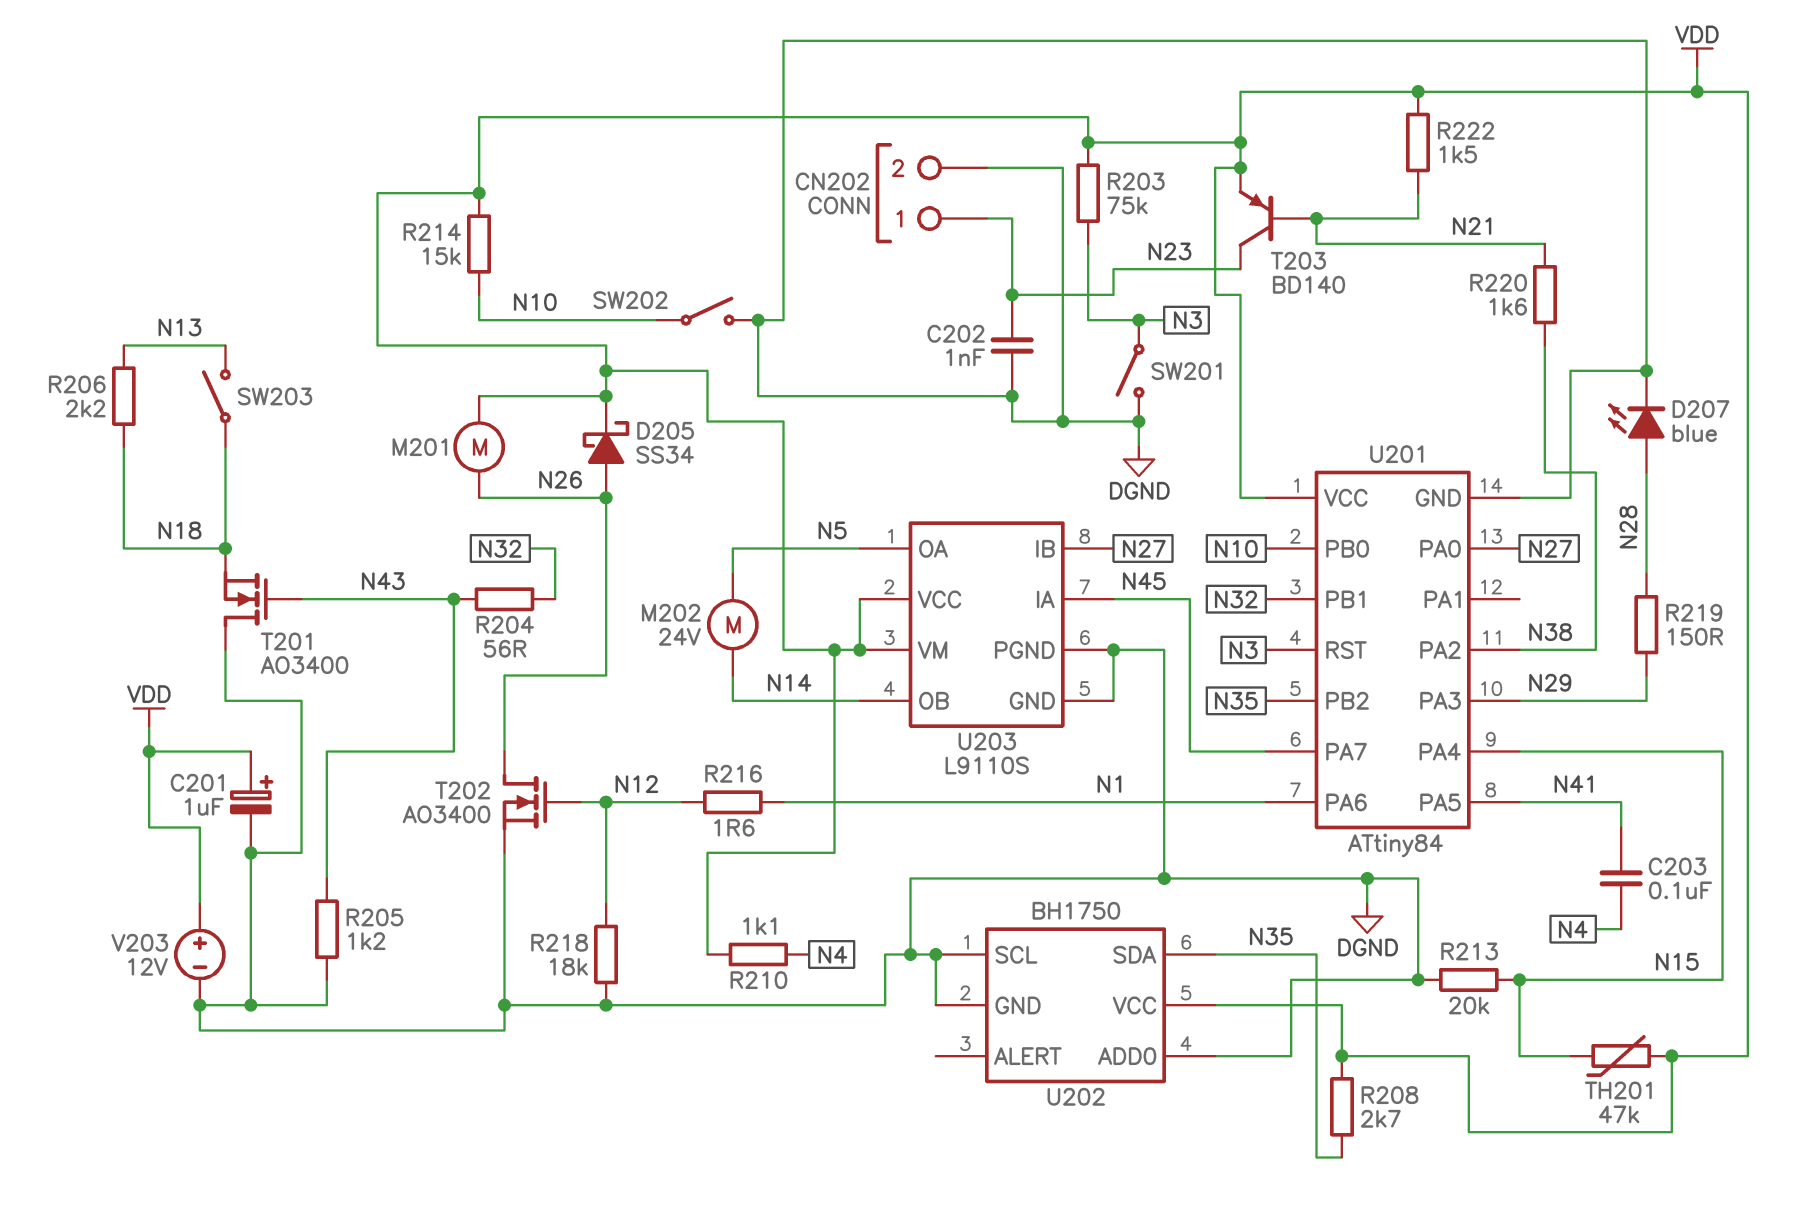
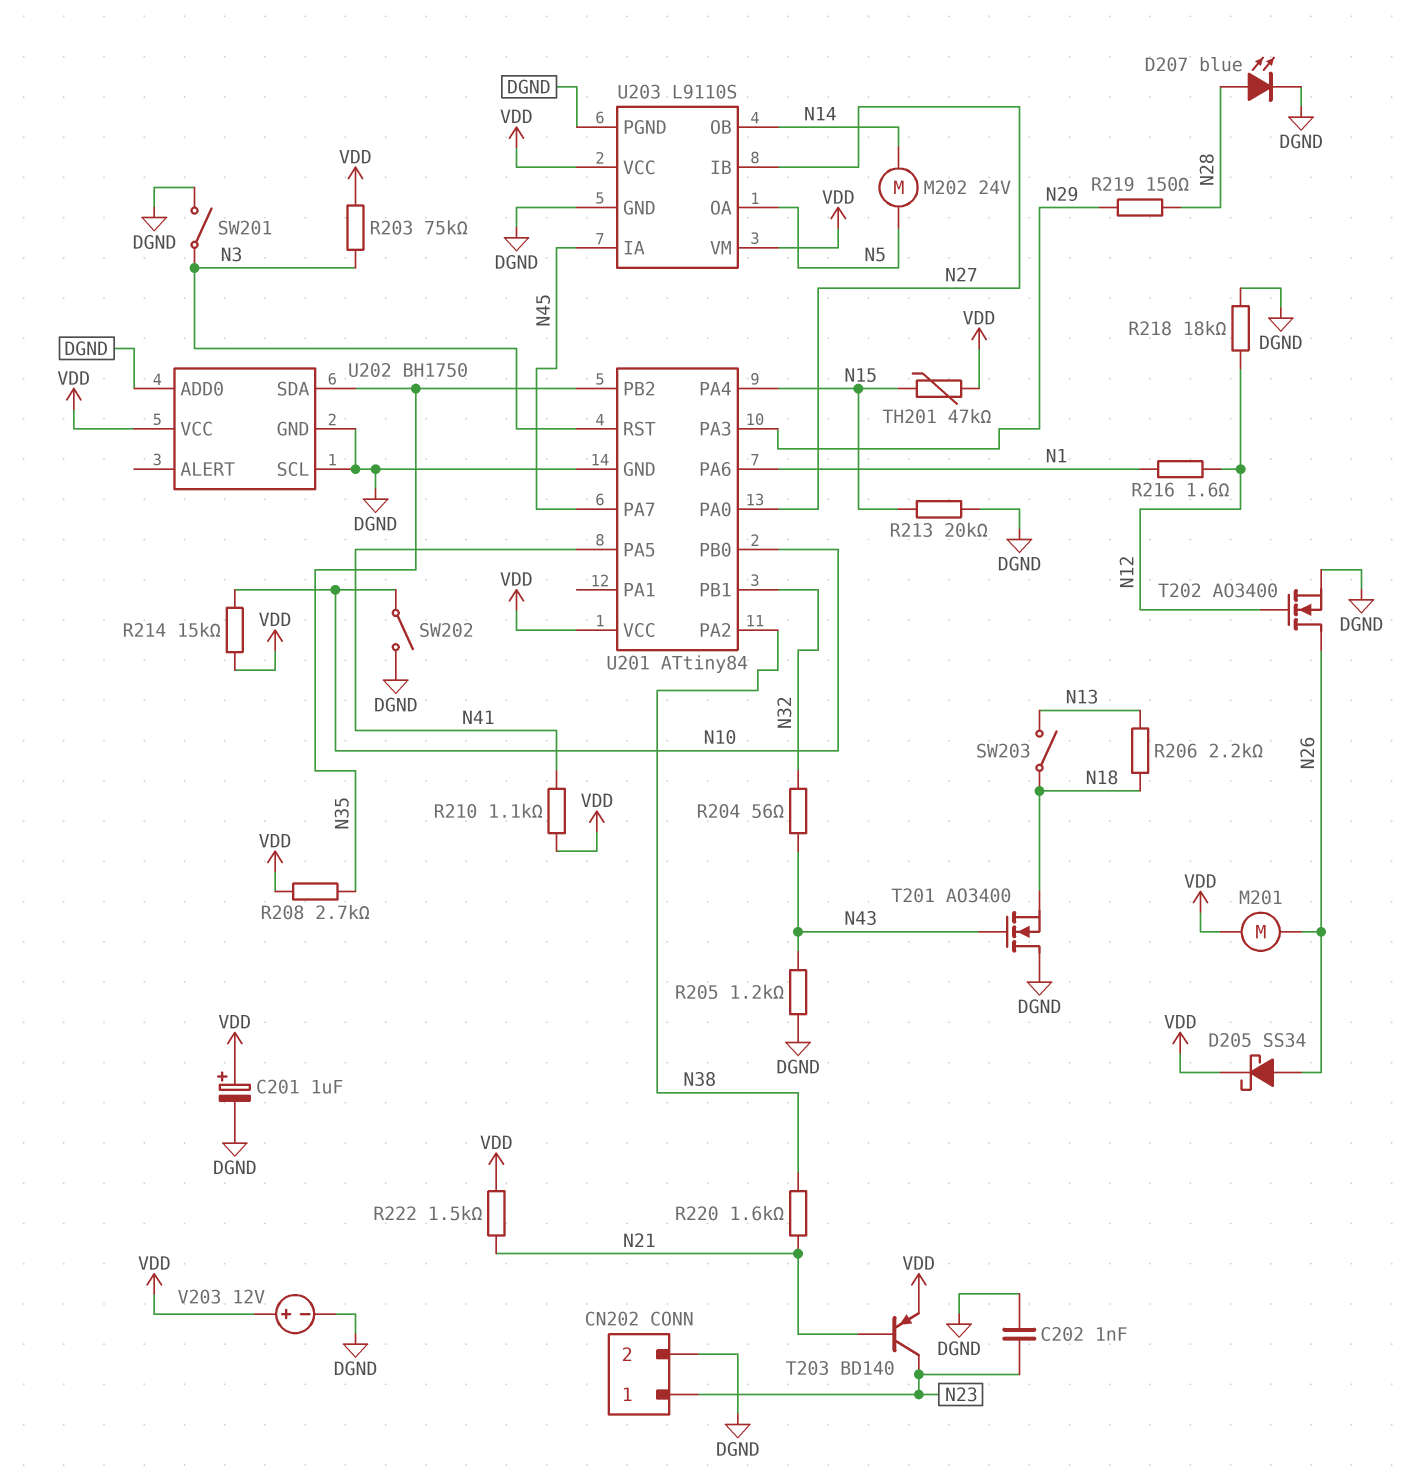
C203: 100nF (N4, N41) -> none
R210: 1.1k (N4, VDD) -> 1.1k (N41, VDD)

